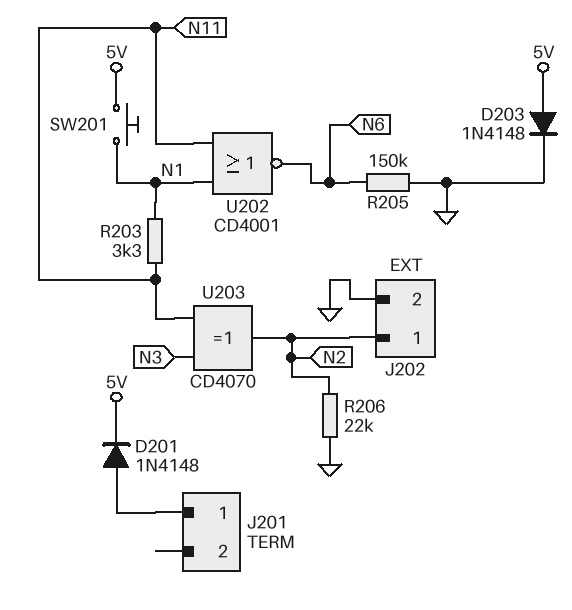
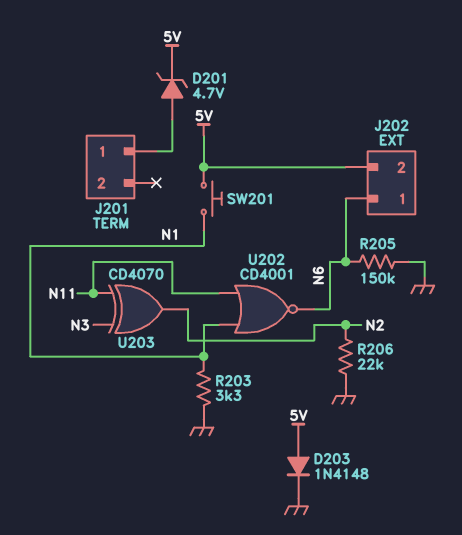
D201: diode 1N4148 (A J201/1, K 5V) -> zener 4.7V (A J201/1, K 5V)
J202 pin 1: N2 -> N6
J202 pin 2: GND -> 5V
R203: 3.3k (N1, N11) -> 3.3k (GND, N1)

